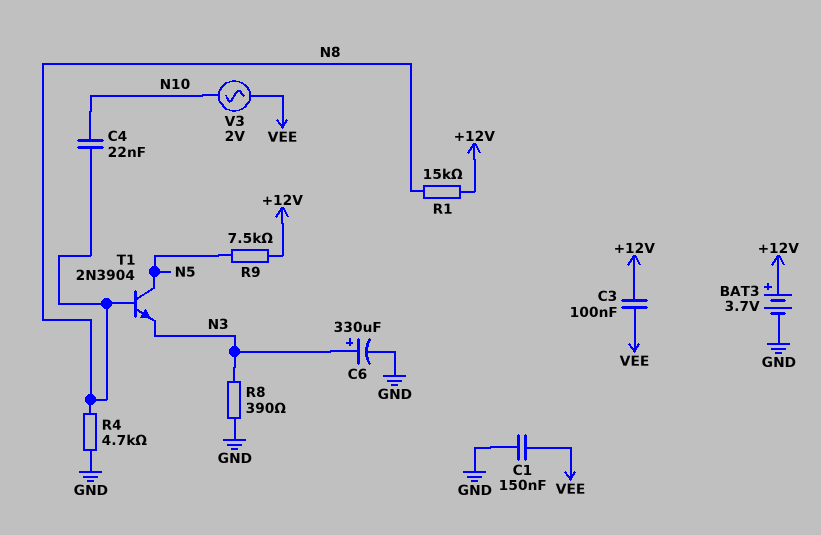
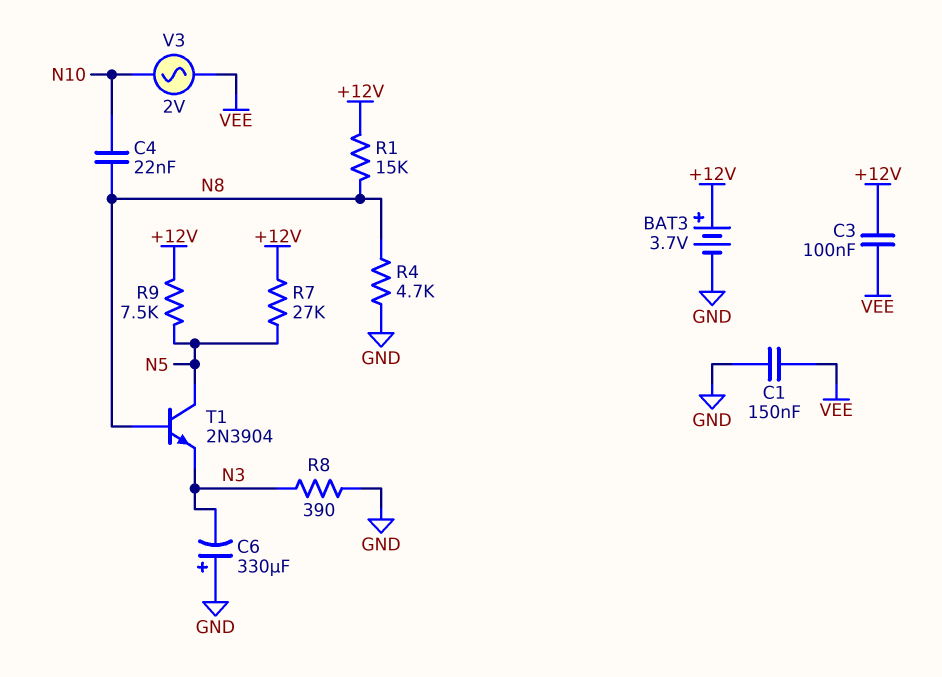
C6: 330uF (plus N3, minus GND) -> 330uF (plus GND, minus N3)
R7: none -> 27k (+12V, N5)

